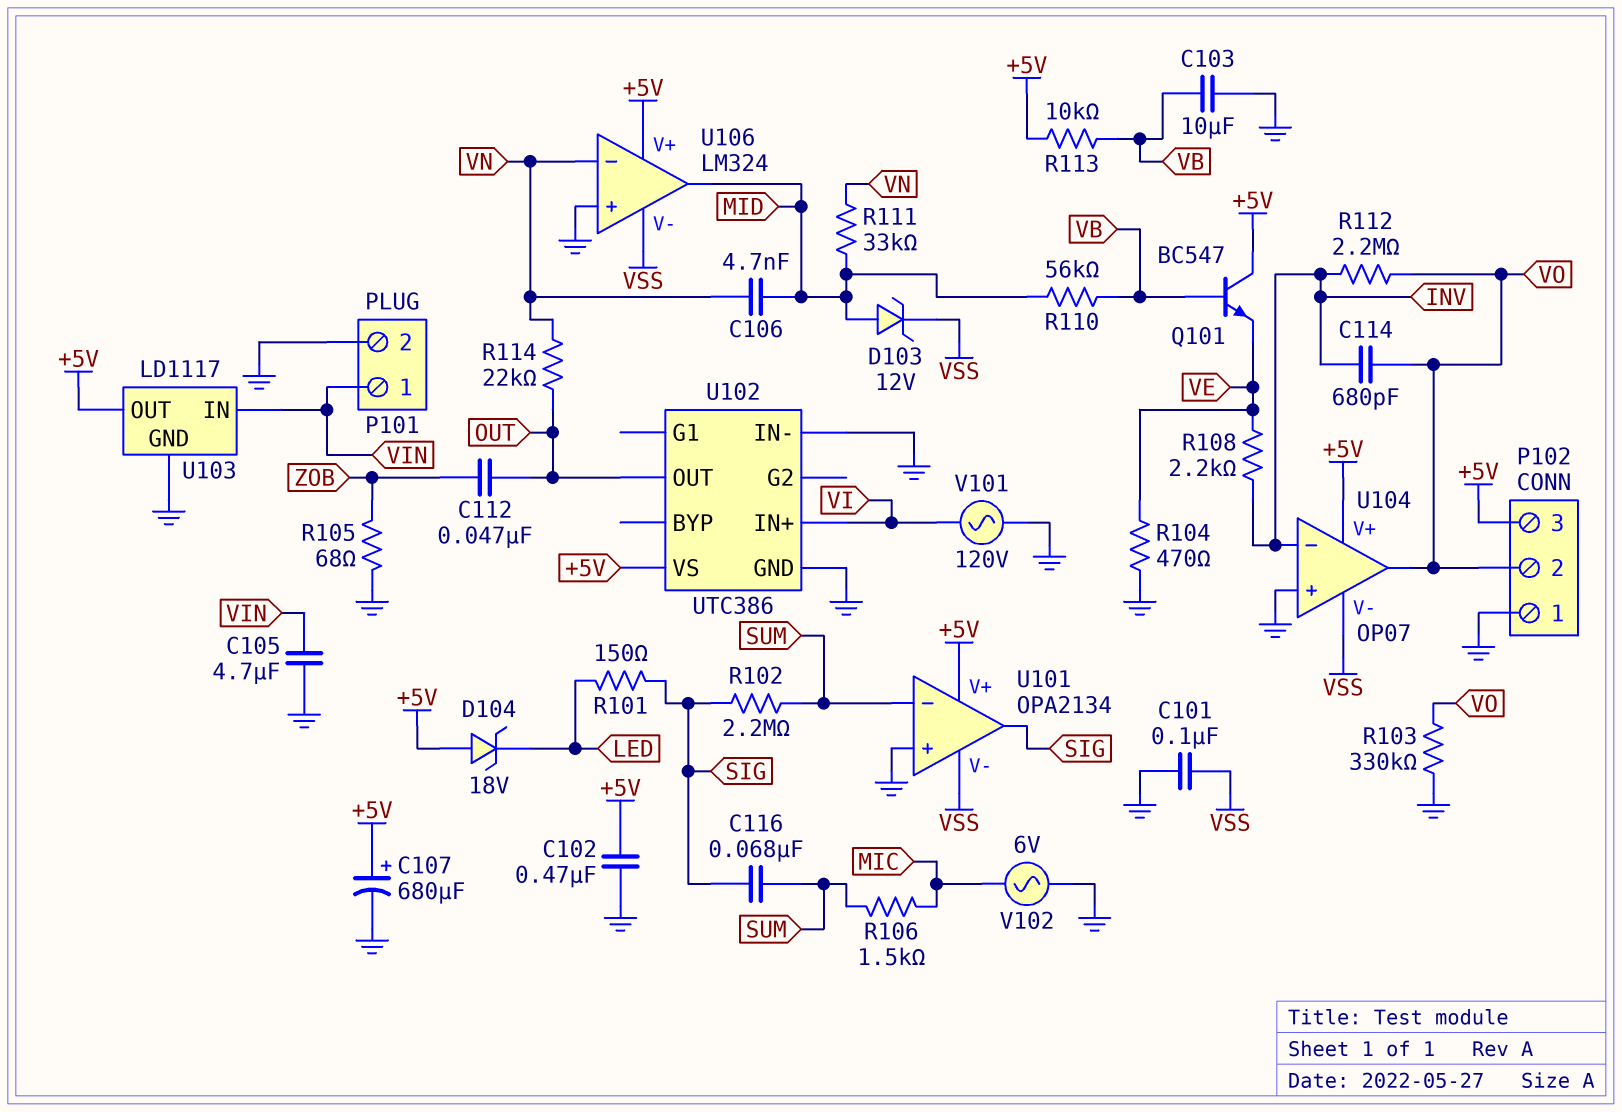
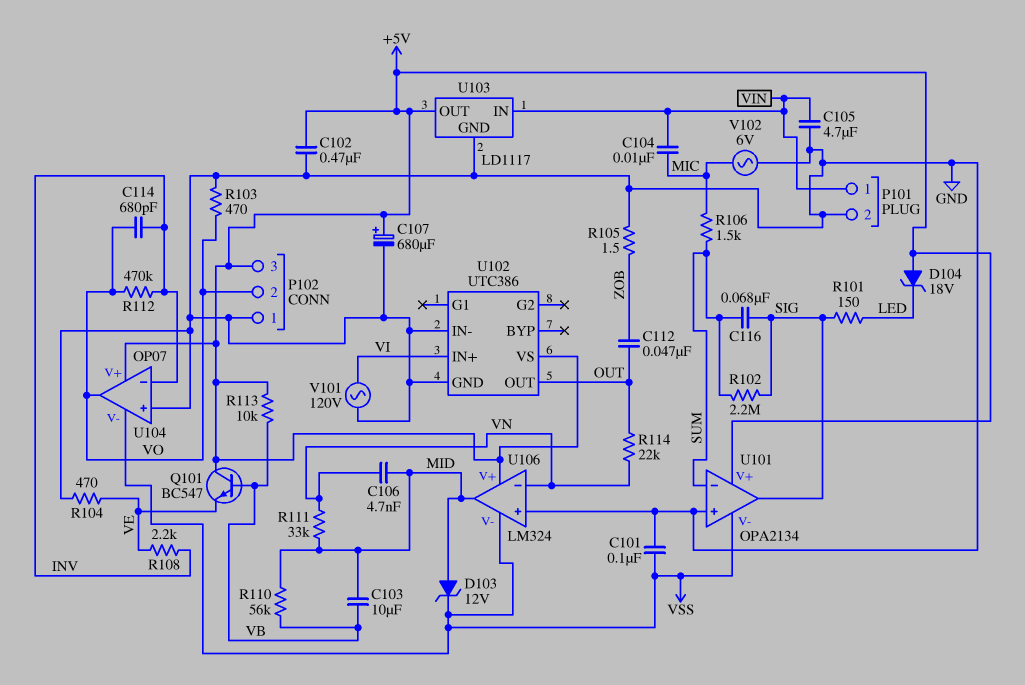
C103: 10uF (GND, VB) -> 10uF (MID, VB)
C104: none -> 10nF (MIC, VIN)
R103: 330k (GND, VO) -> 470 (GND, VO)
R105: 68 (GND, ZOB) -> 1.5 (GND, ZOB)
R112: 2.2M (INV, VO) -> 470k (INV, VO)

